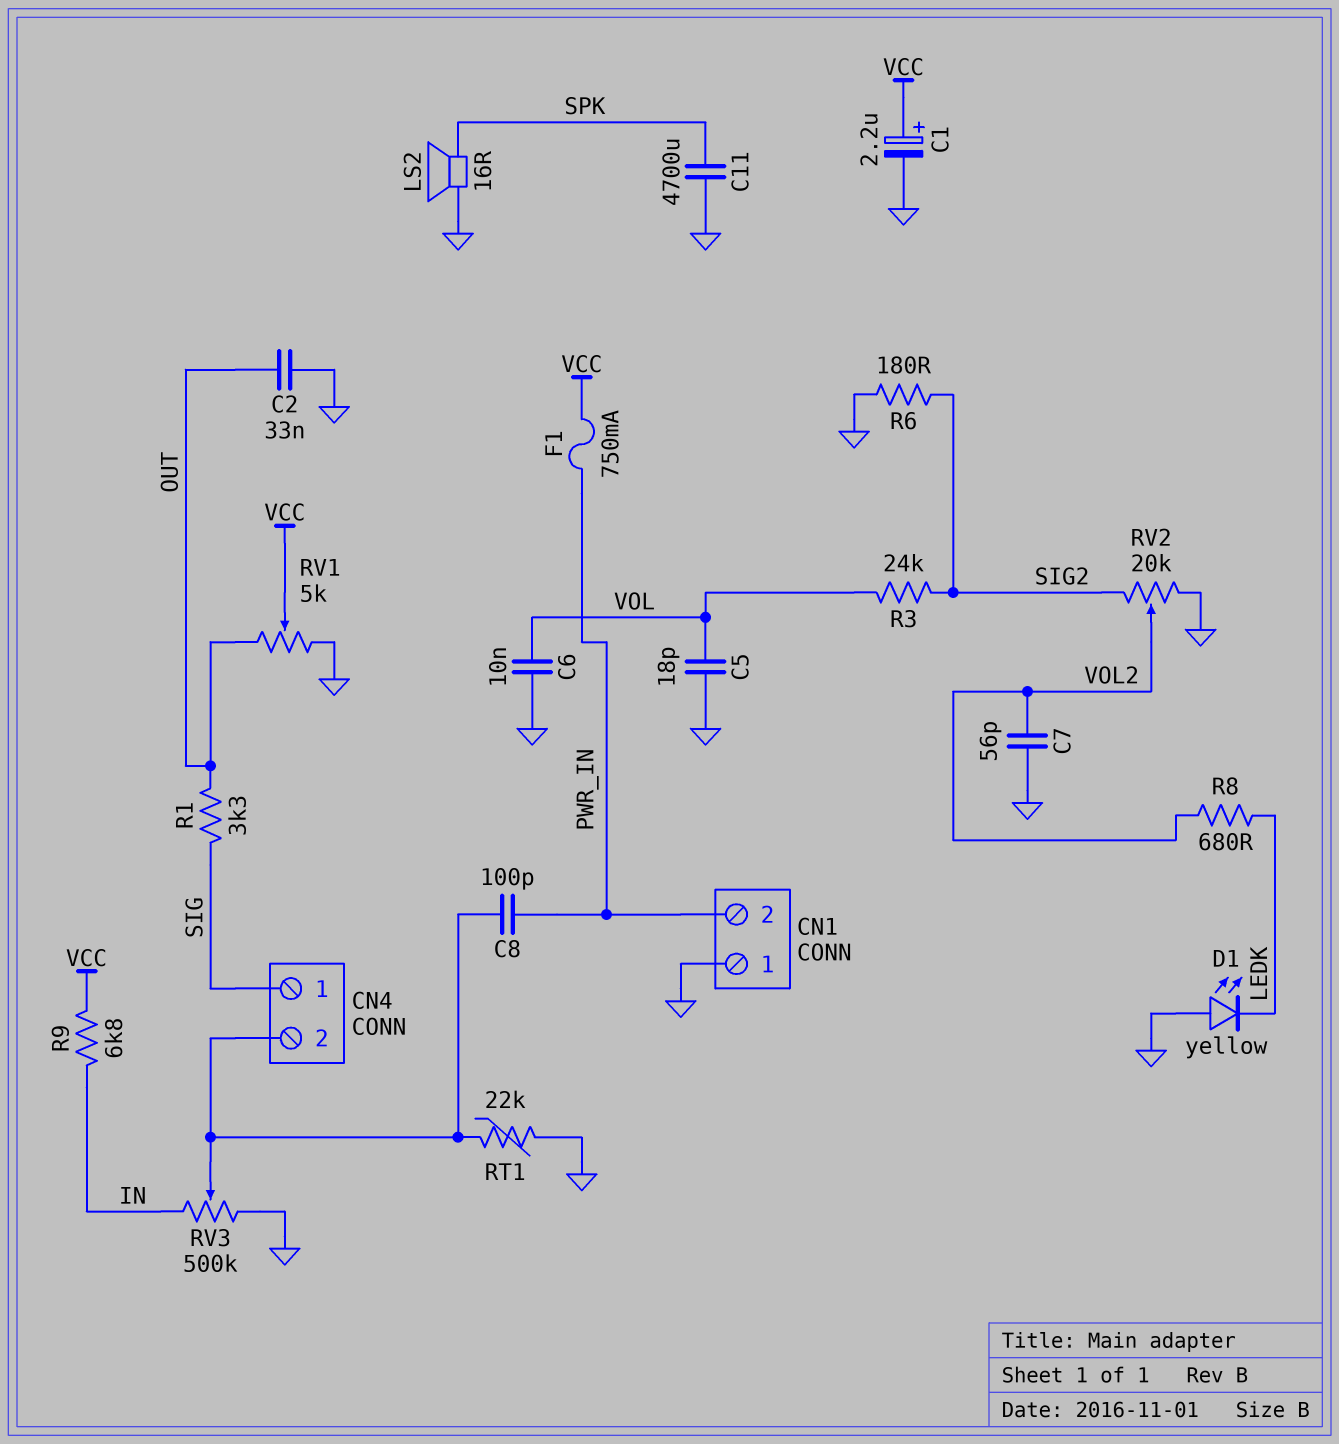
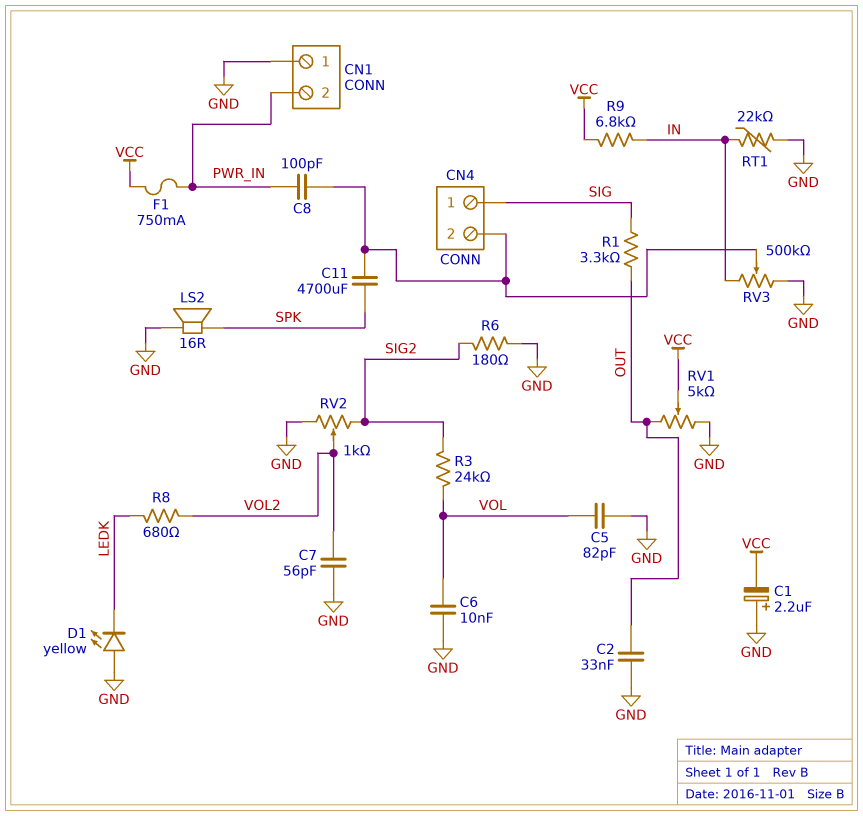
C1: 2.2uF (plus VCC, minus GND) -> 2.2uF (plus GND, minus VCC)
C5: 18pF (GND, VOL) -> 82pF (GND, VOL)
C11: 4700uF (GND, SPK) -> 4700uF (CN4/2, SPK)
RT1: 22k (CN4/2, GND) -> 22k (GND, IN)
RV2: 20k (GND, SIG2, wiper VOL2) -> 1k (GND, SIG2, wiper VOL2)

